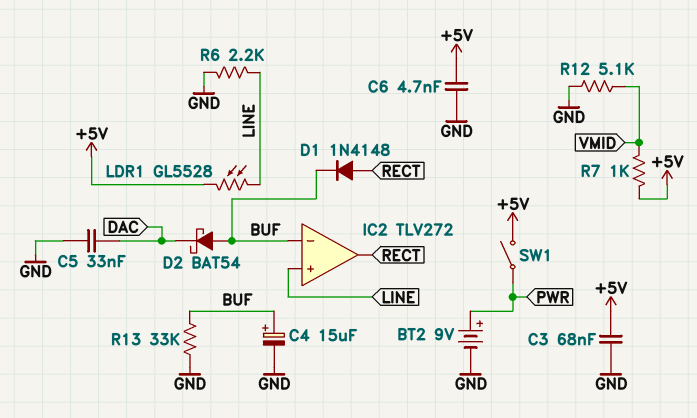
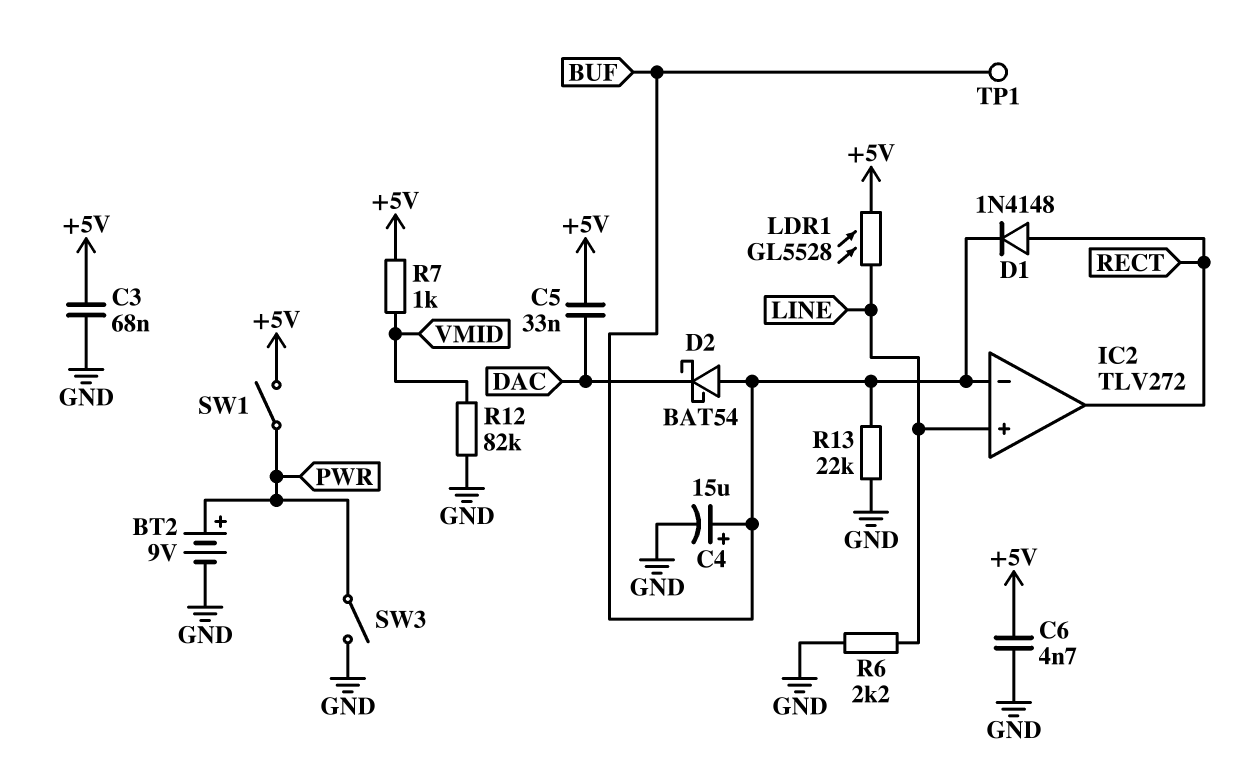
C5: 33nF (DAC, GND) -> 33nF (+5V, DAC)
R12: 5.1k (GND, VMID) -> 82k (GND, VMID)
R13: 33k (BUF, GND) -> 22k (BUF, GND)
SW3: none -> switch (GND, PWR)
TP1: none -> test point (BUF)

